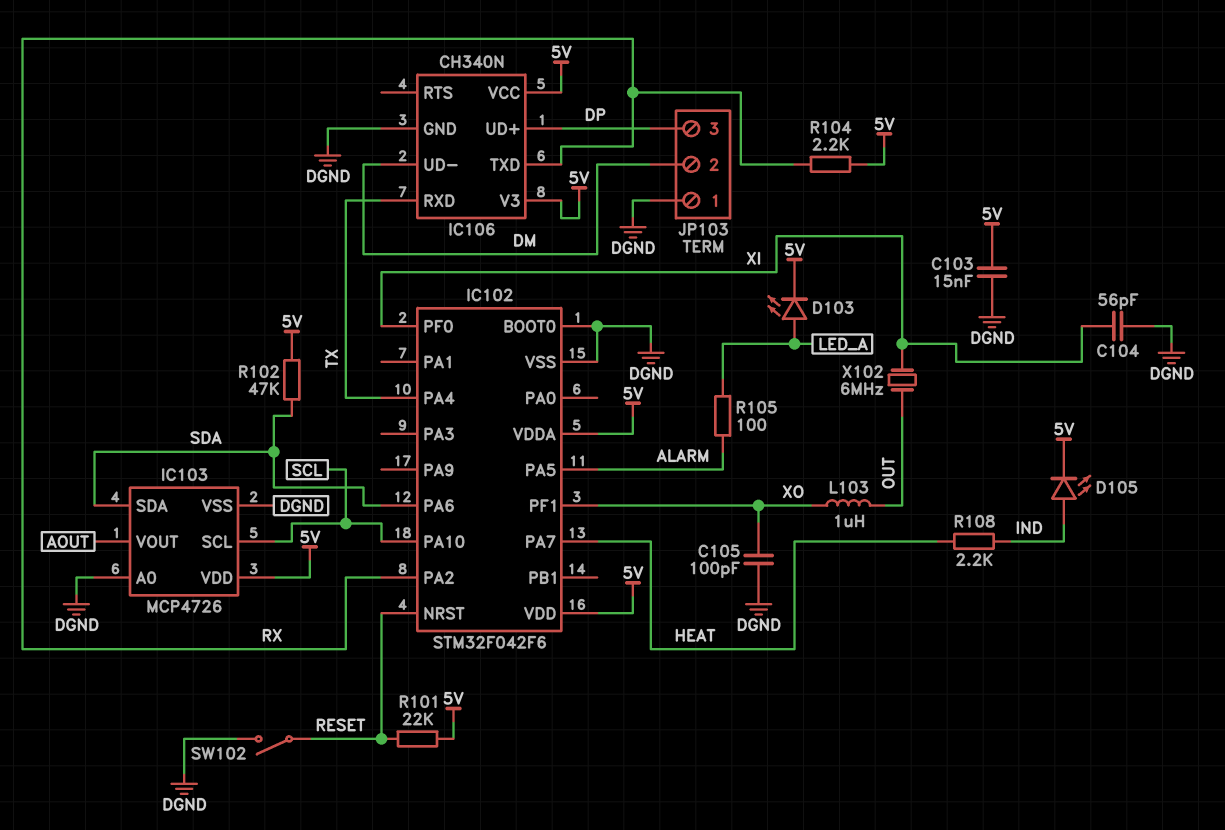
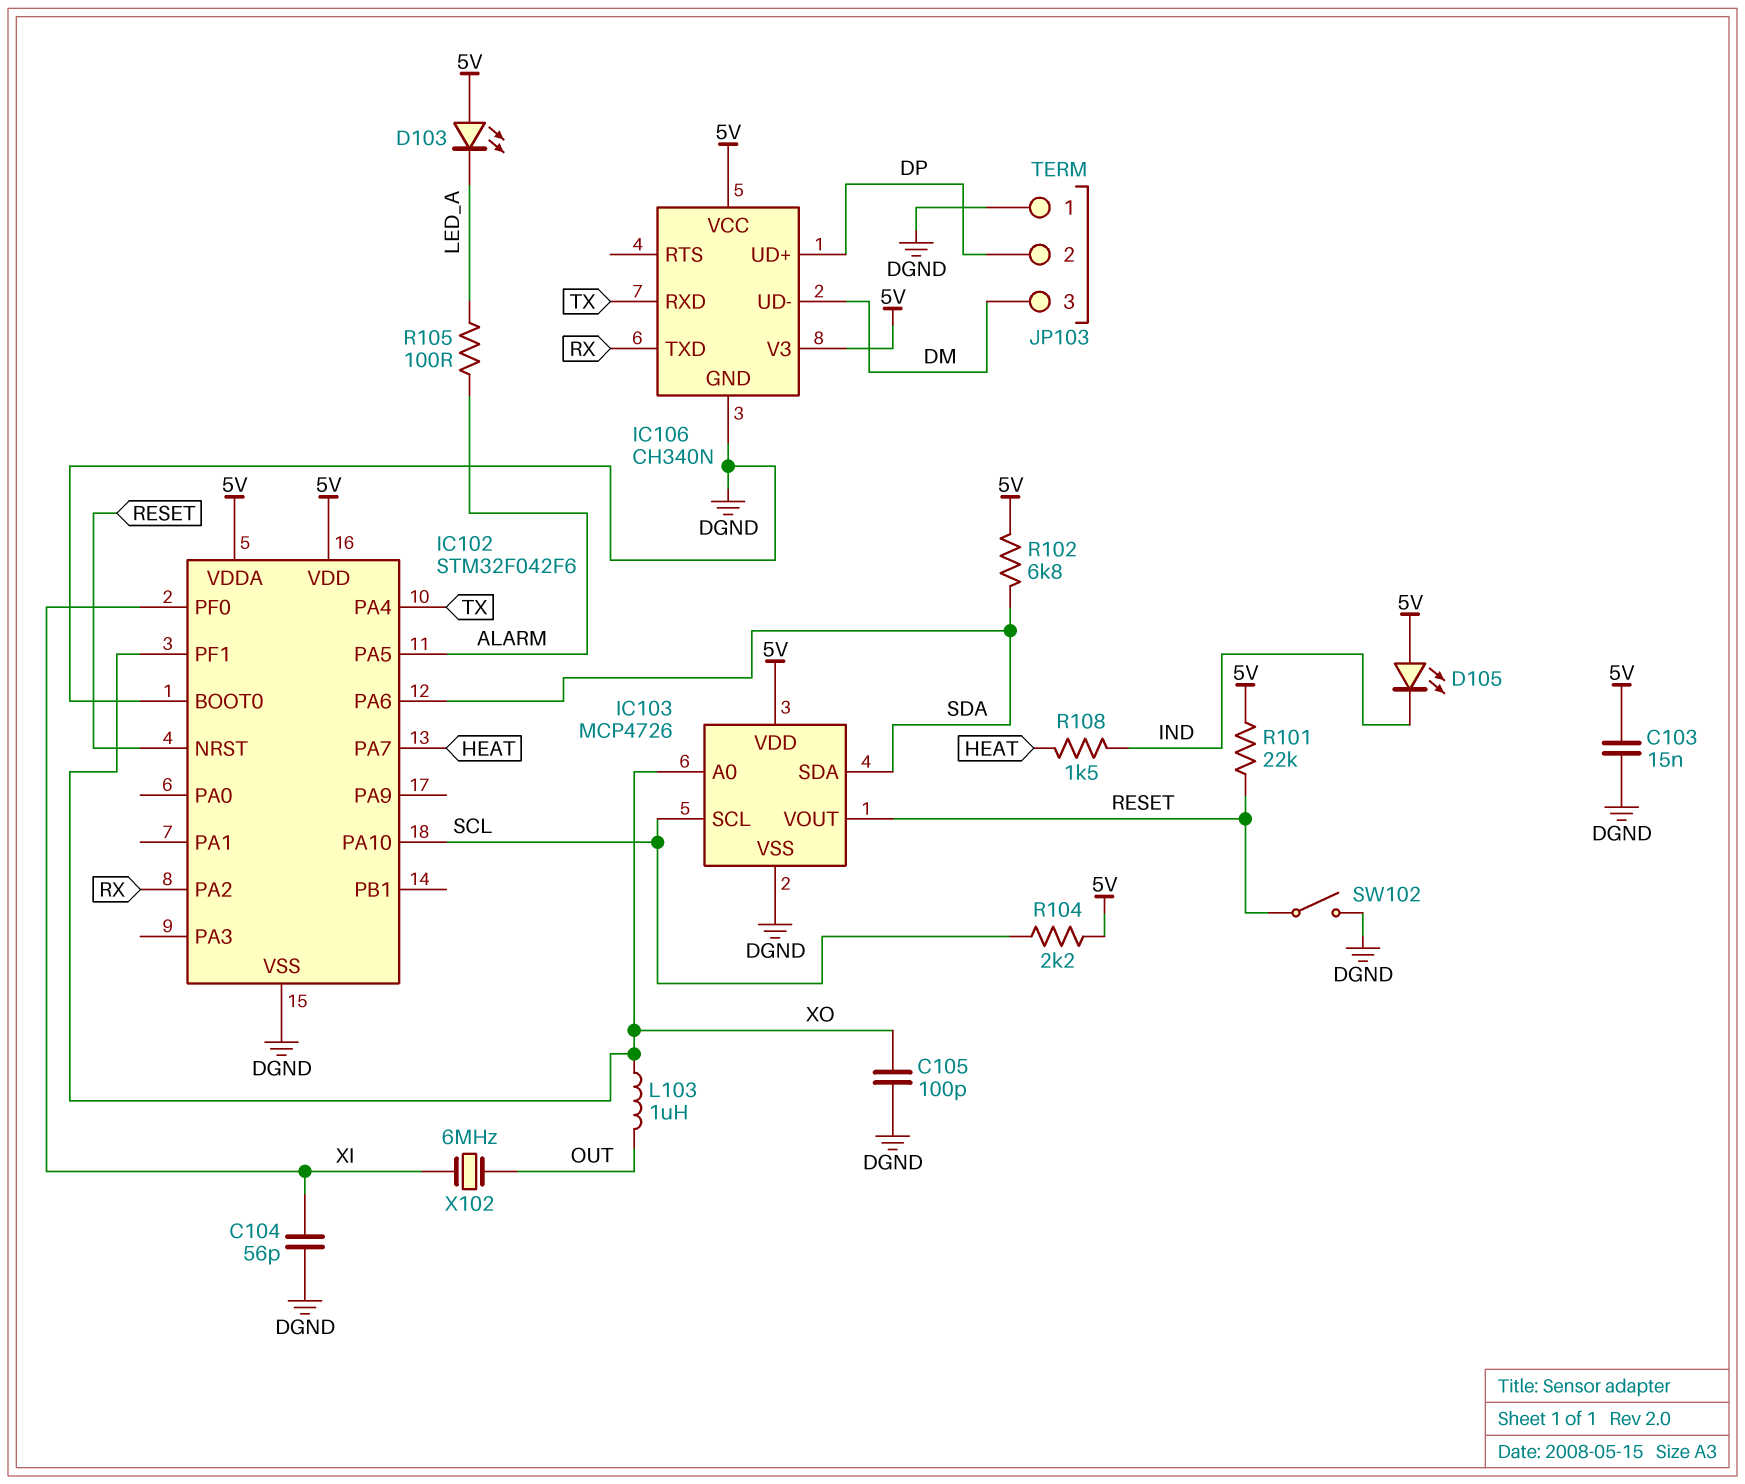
D103: LED (A LED_A, K 5V) -> LED (A 5V, K LED_A)
D105: LED (A IND, K 5V) -> LED (A 5V, K IND)
IC103 pin A0: DGND -> XO
IC103 pin VOUT: AOUT -> RESET
JP103 pin 2: DM -> DP
JP103 pin 3: DP -> DM
R102: 47k (5V, SDA) -> 6.8k (5V, SDA)
R104: 2.2k (5V, RX) -> 2.2k (5V, SCL)
R108: 2.2k (HEAT, IND) -> 1.5k (HEAT, IND)

